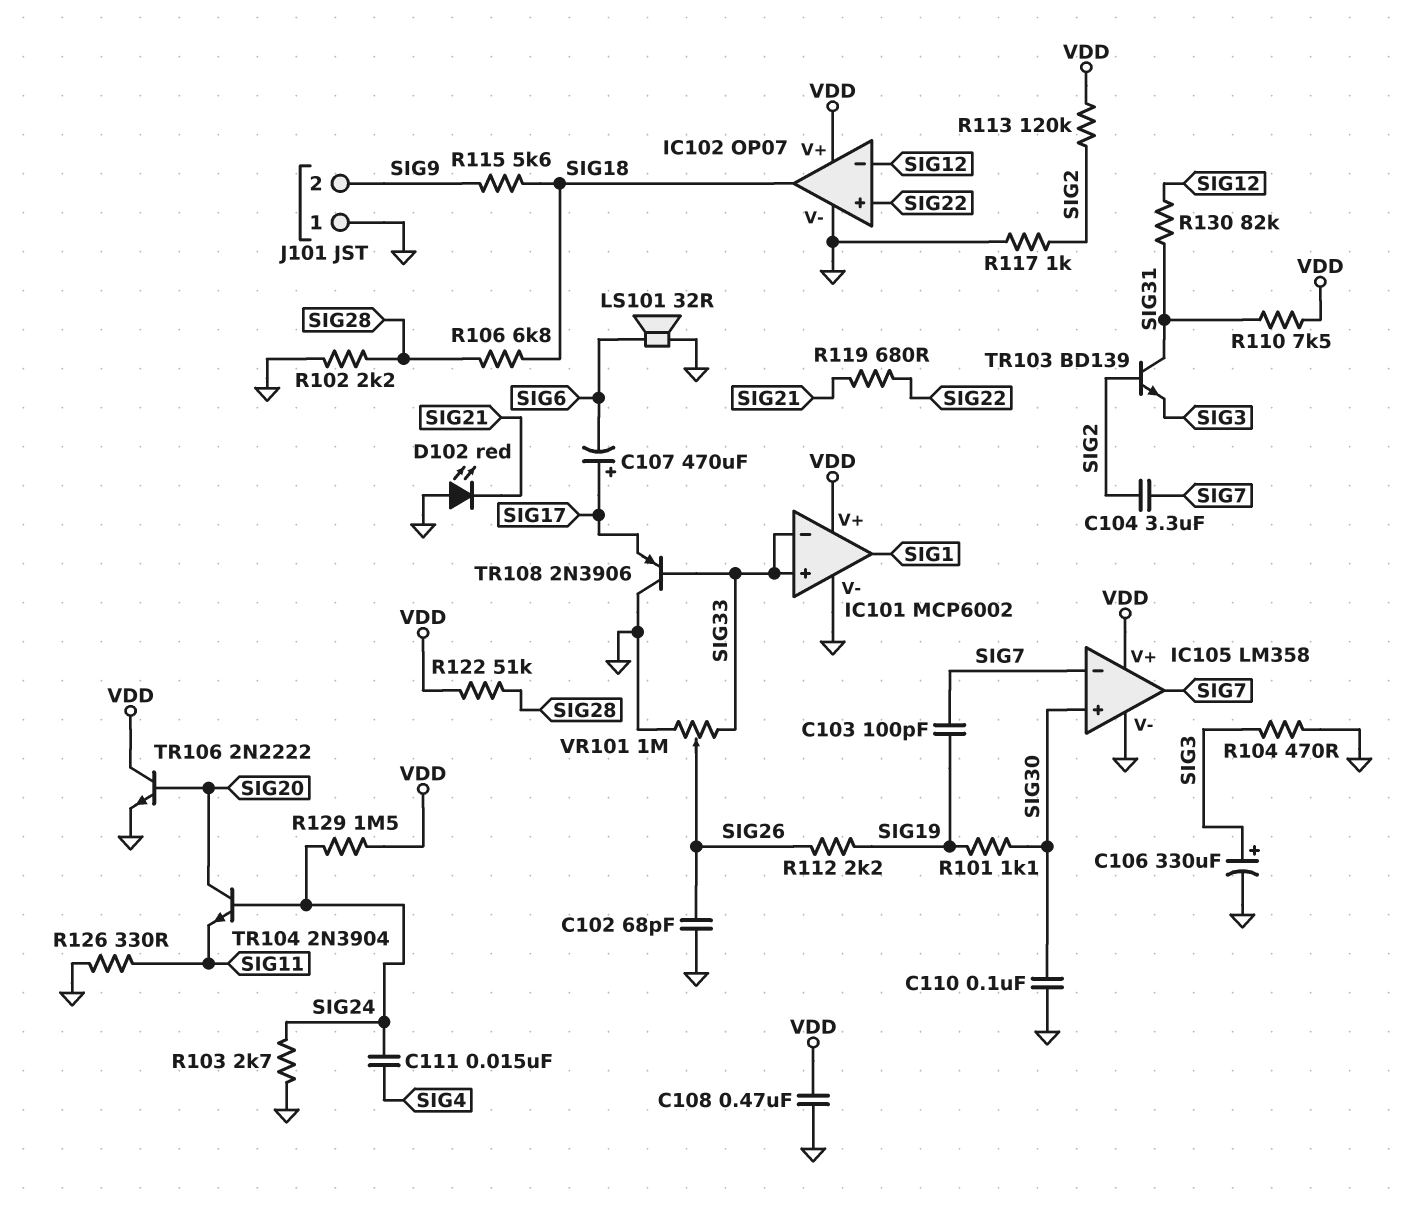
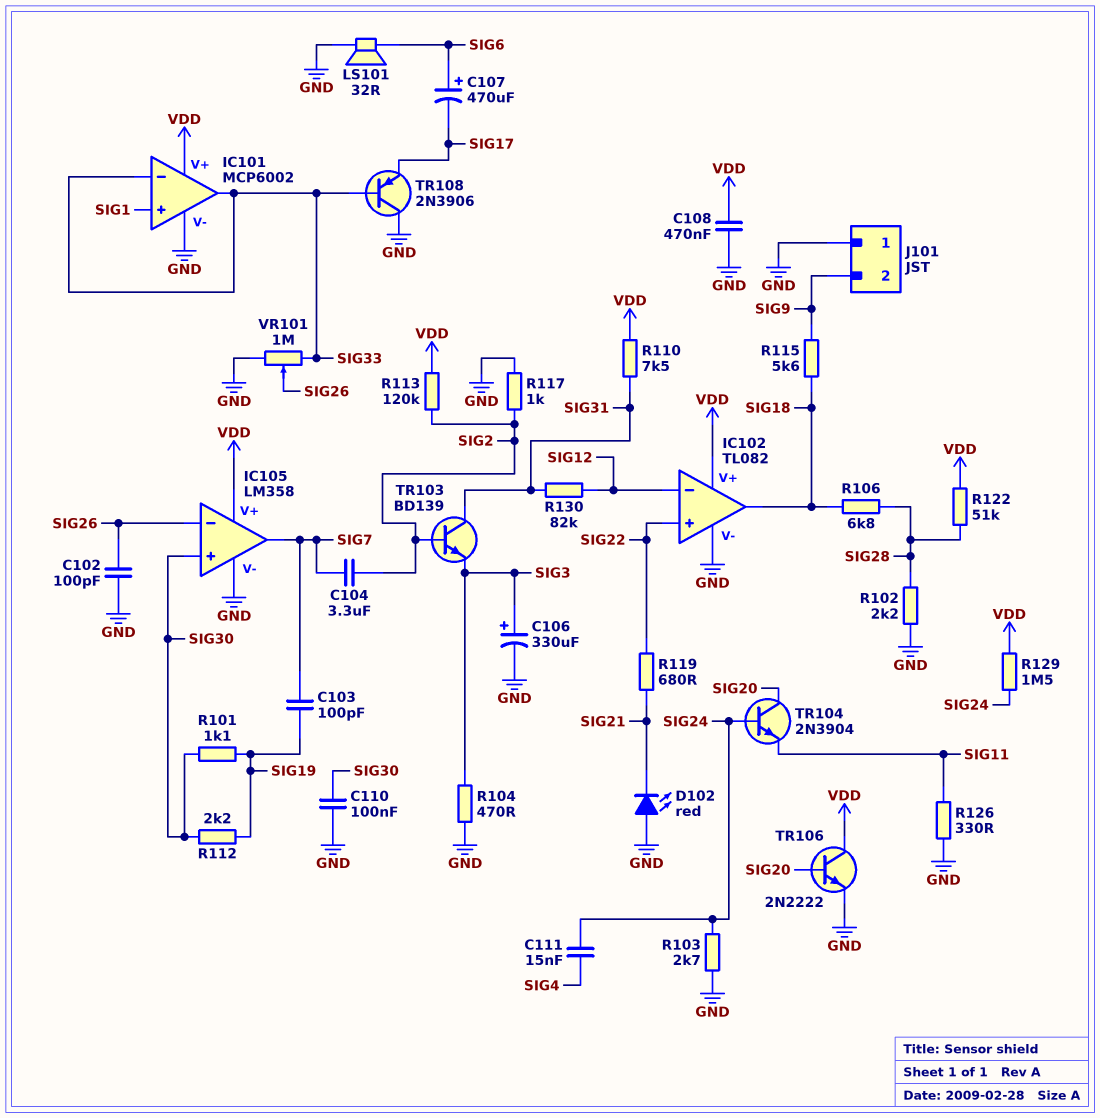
C102: 68pF (GND, SIG26) -> 100pF (GND, SIG26)
C107: 470uF (plus SIG17, minus SIG6) -> 470uF (plus SIG6, minus SIG17)
IC101 pin in+: SIG33 -> SIG1
IC101 pin out: SIG1 -> SIG33
IC102: OP07 -> TL082
IC105 pin in-: SIG7 -> SIG26
R112: 2.2k (SIG19, SIG26) -> 2.2k (SIG19, SIG30)

